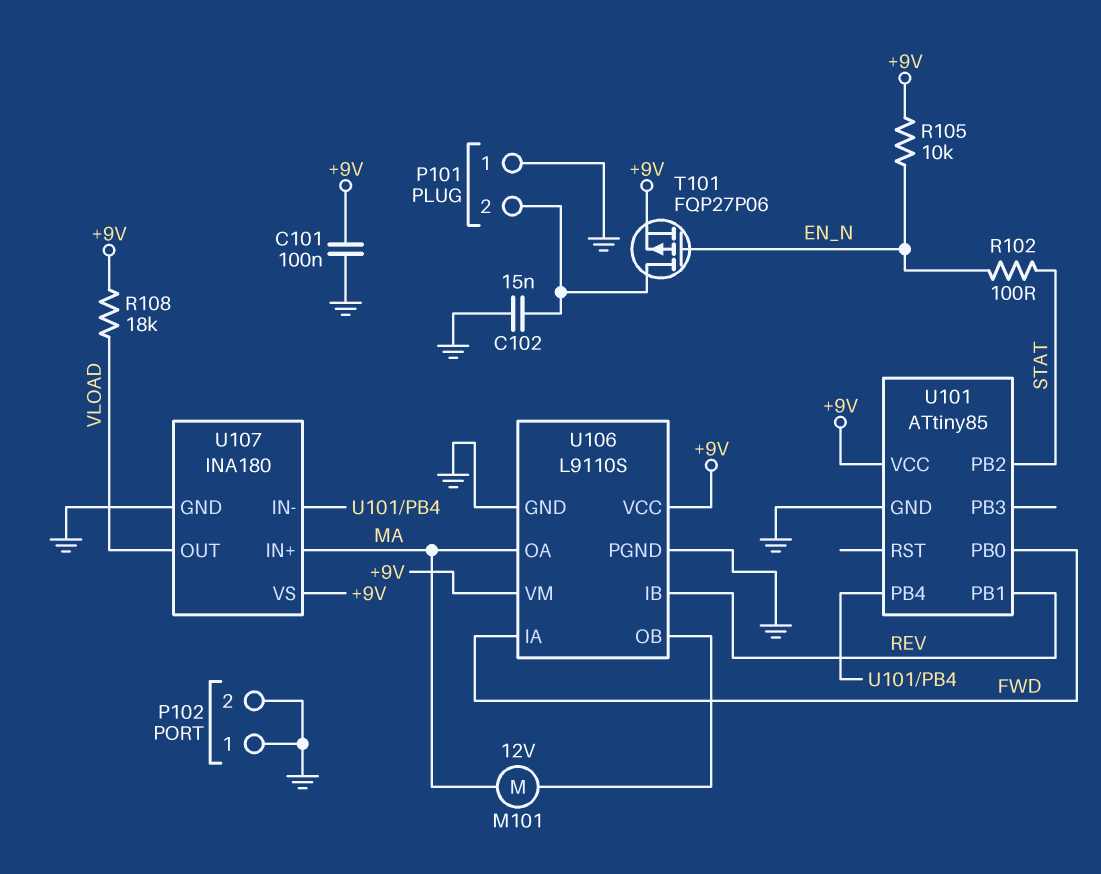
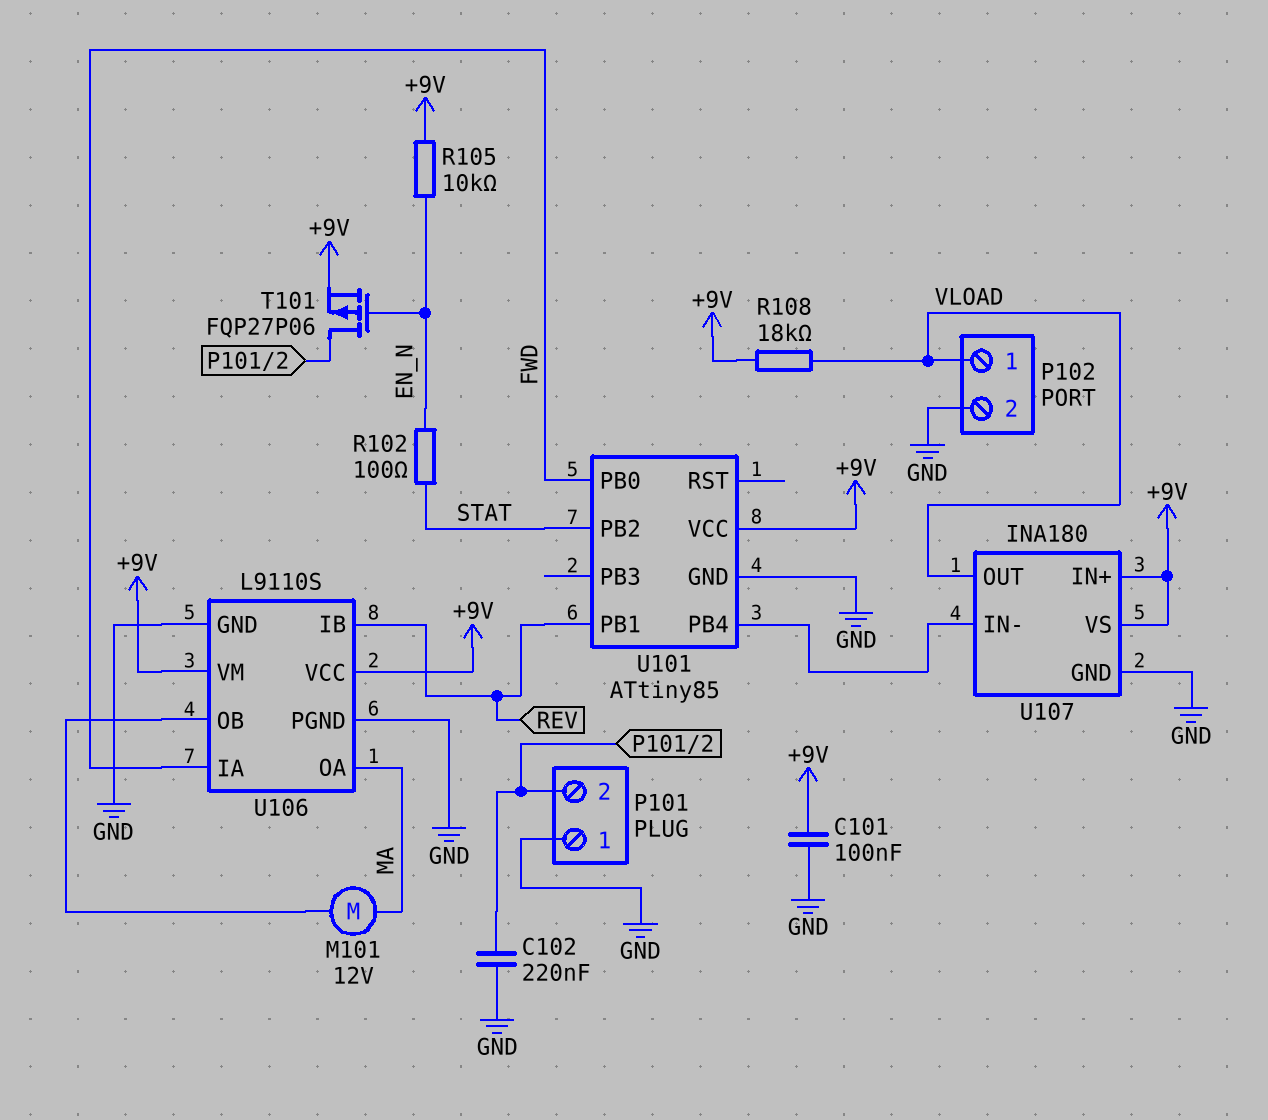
C102: 15nF (GND, P101/2) -> 220nF (GND, P101/2)
P102 pin 1: GND -> VLOAD
U107 pin IN+: MA -> +9V

